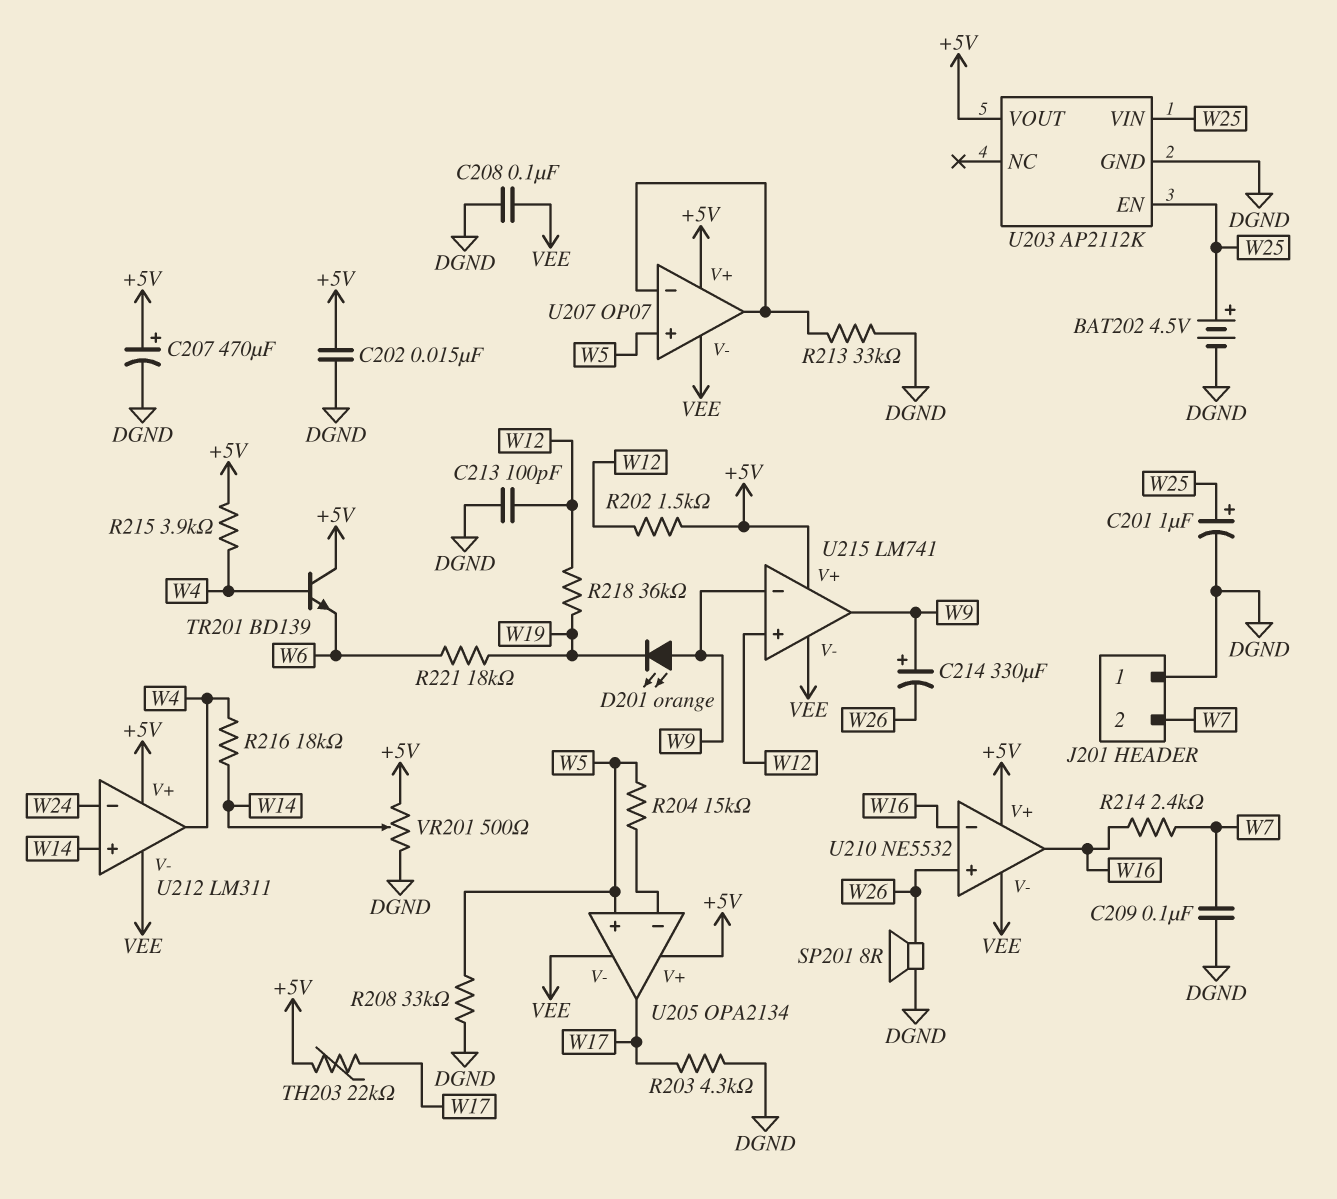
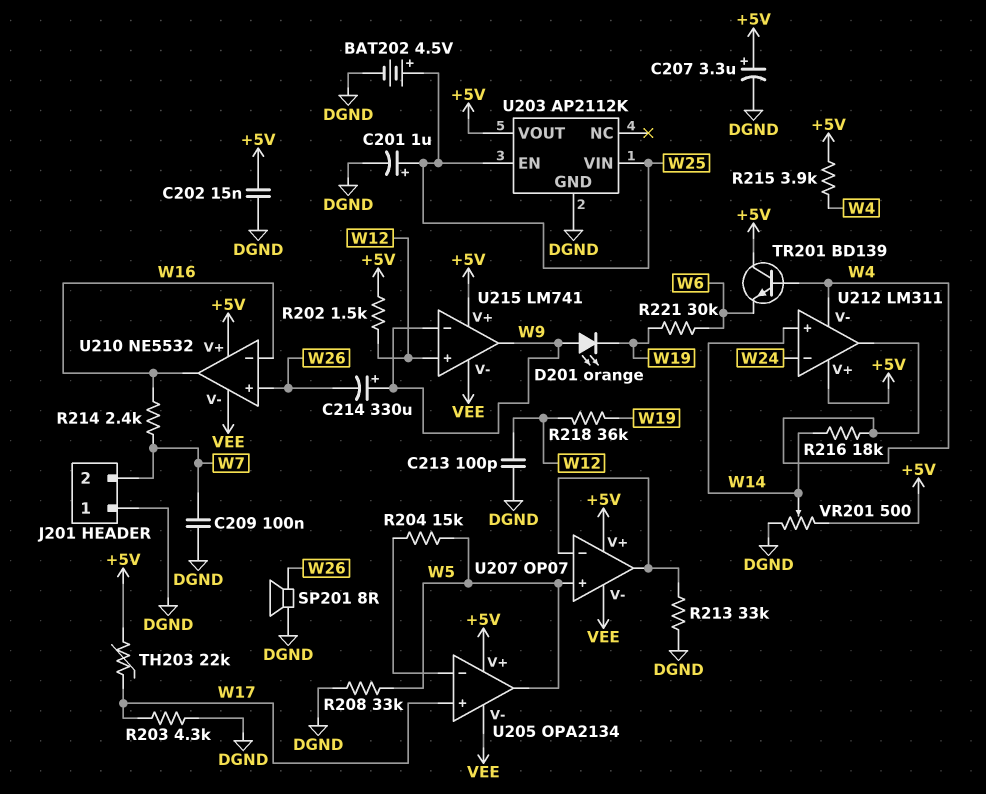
C207: 470uF (plus +5V, minus DGND) -> 3.3uF (plus +5V, minus DGND)
C208: 100nF (DGND, VEE) -> none
R221: 18k (W6, W19) -> 30k (W6, W19)
U205 pin in+: W5 -> W17
U205 pin out: W17 -> W5
U212 pin V-: VEE -> W4

